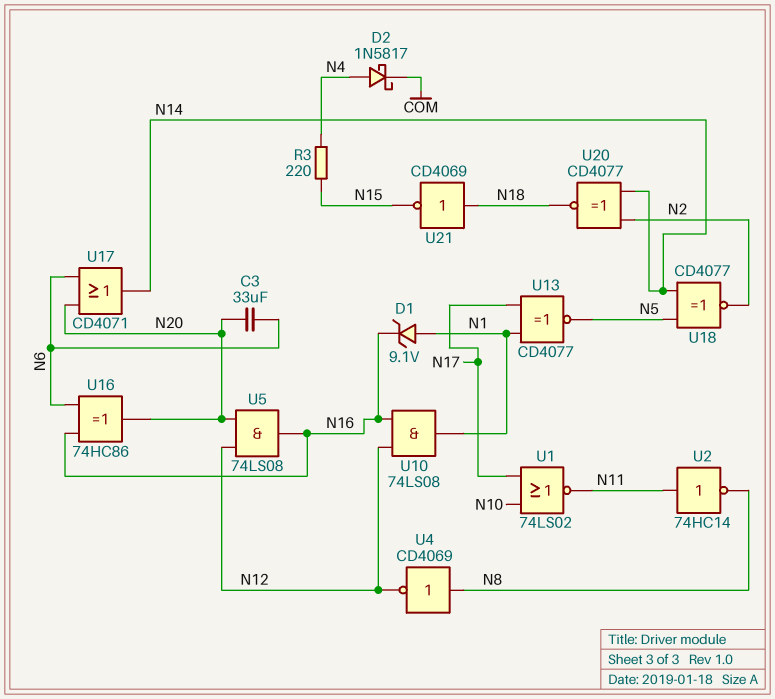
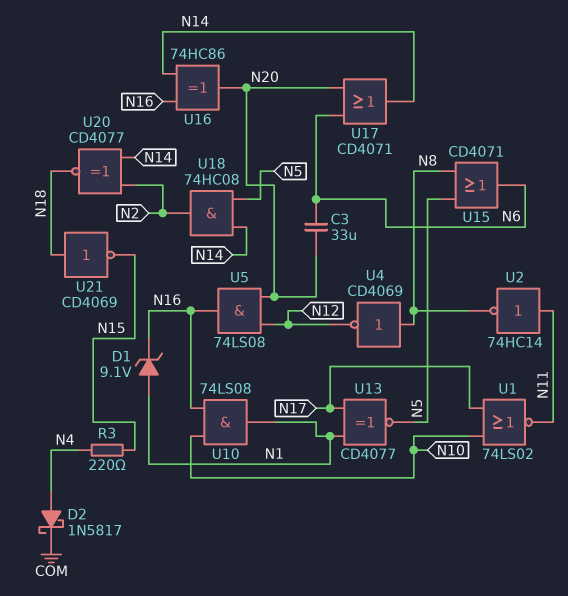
U10: AND 74LS08 (in N12, in N16, out N1) -> AND 74LS08 (in N10, in N16, out N1)
U15: none -> OR CD4071 (in N5, in N8, out N6)
U16: XOR 74HC86 (in N6, in N16, out N20) -> XOR 74HC86 (in N14, in N16, out N20)
U18: XNOR CD4077 (in N5, in N14, out N2) -> AND 74HC08 (in N5, in N14, out N2)

